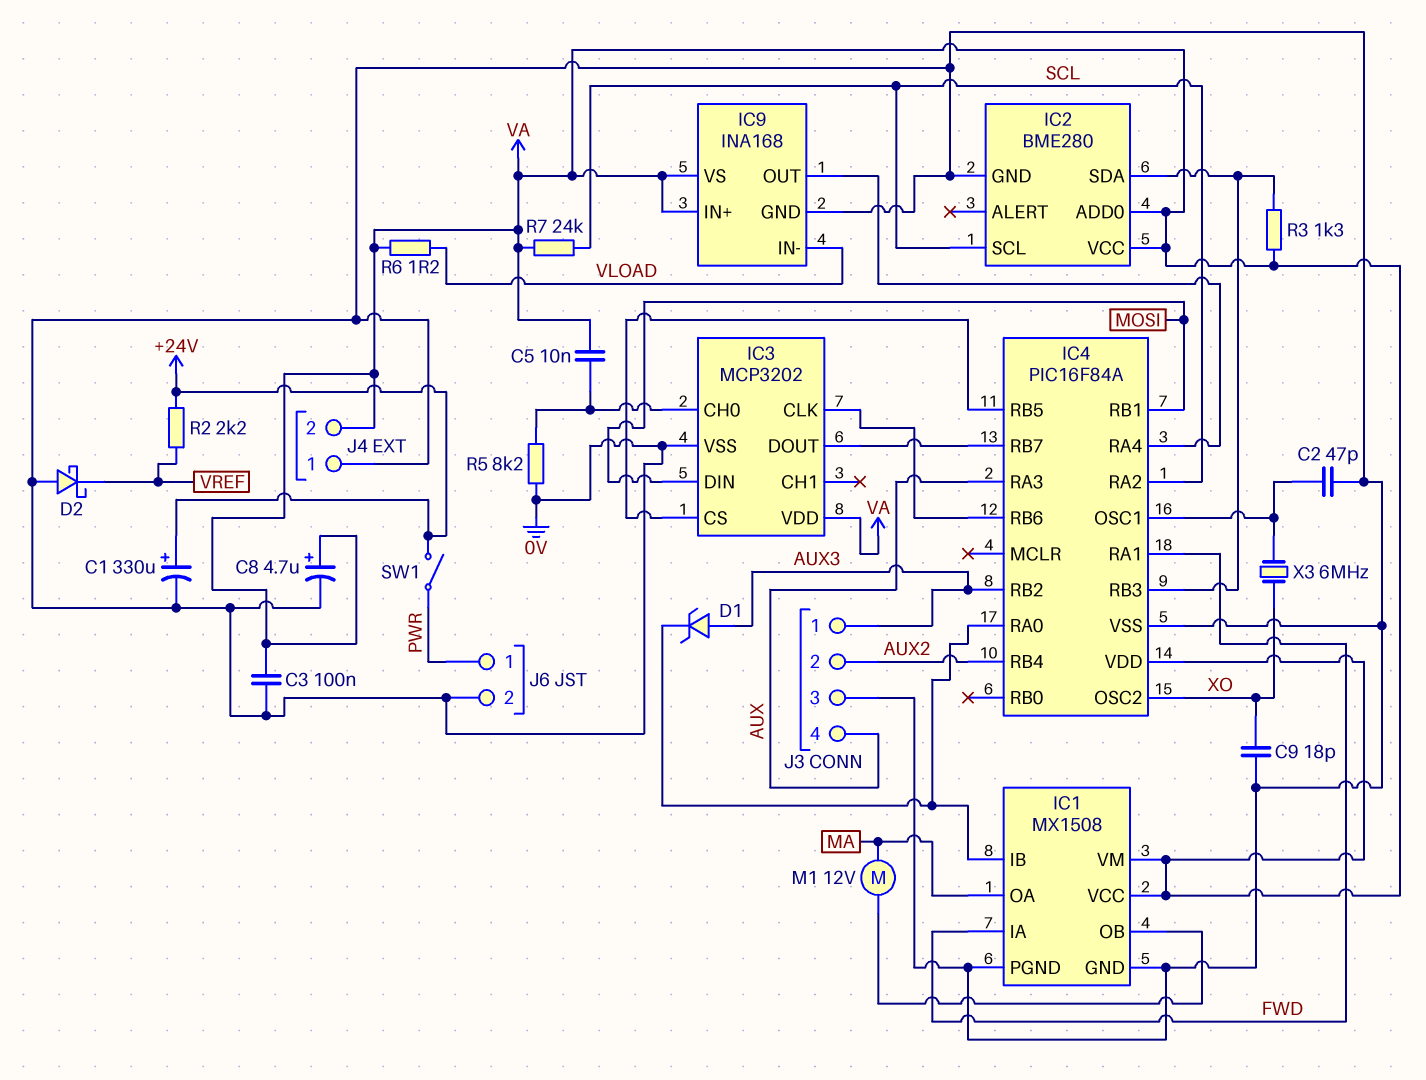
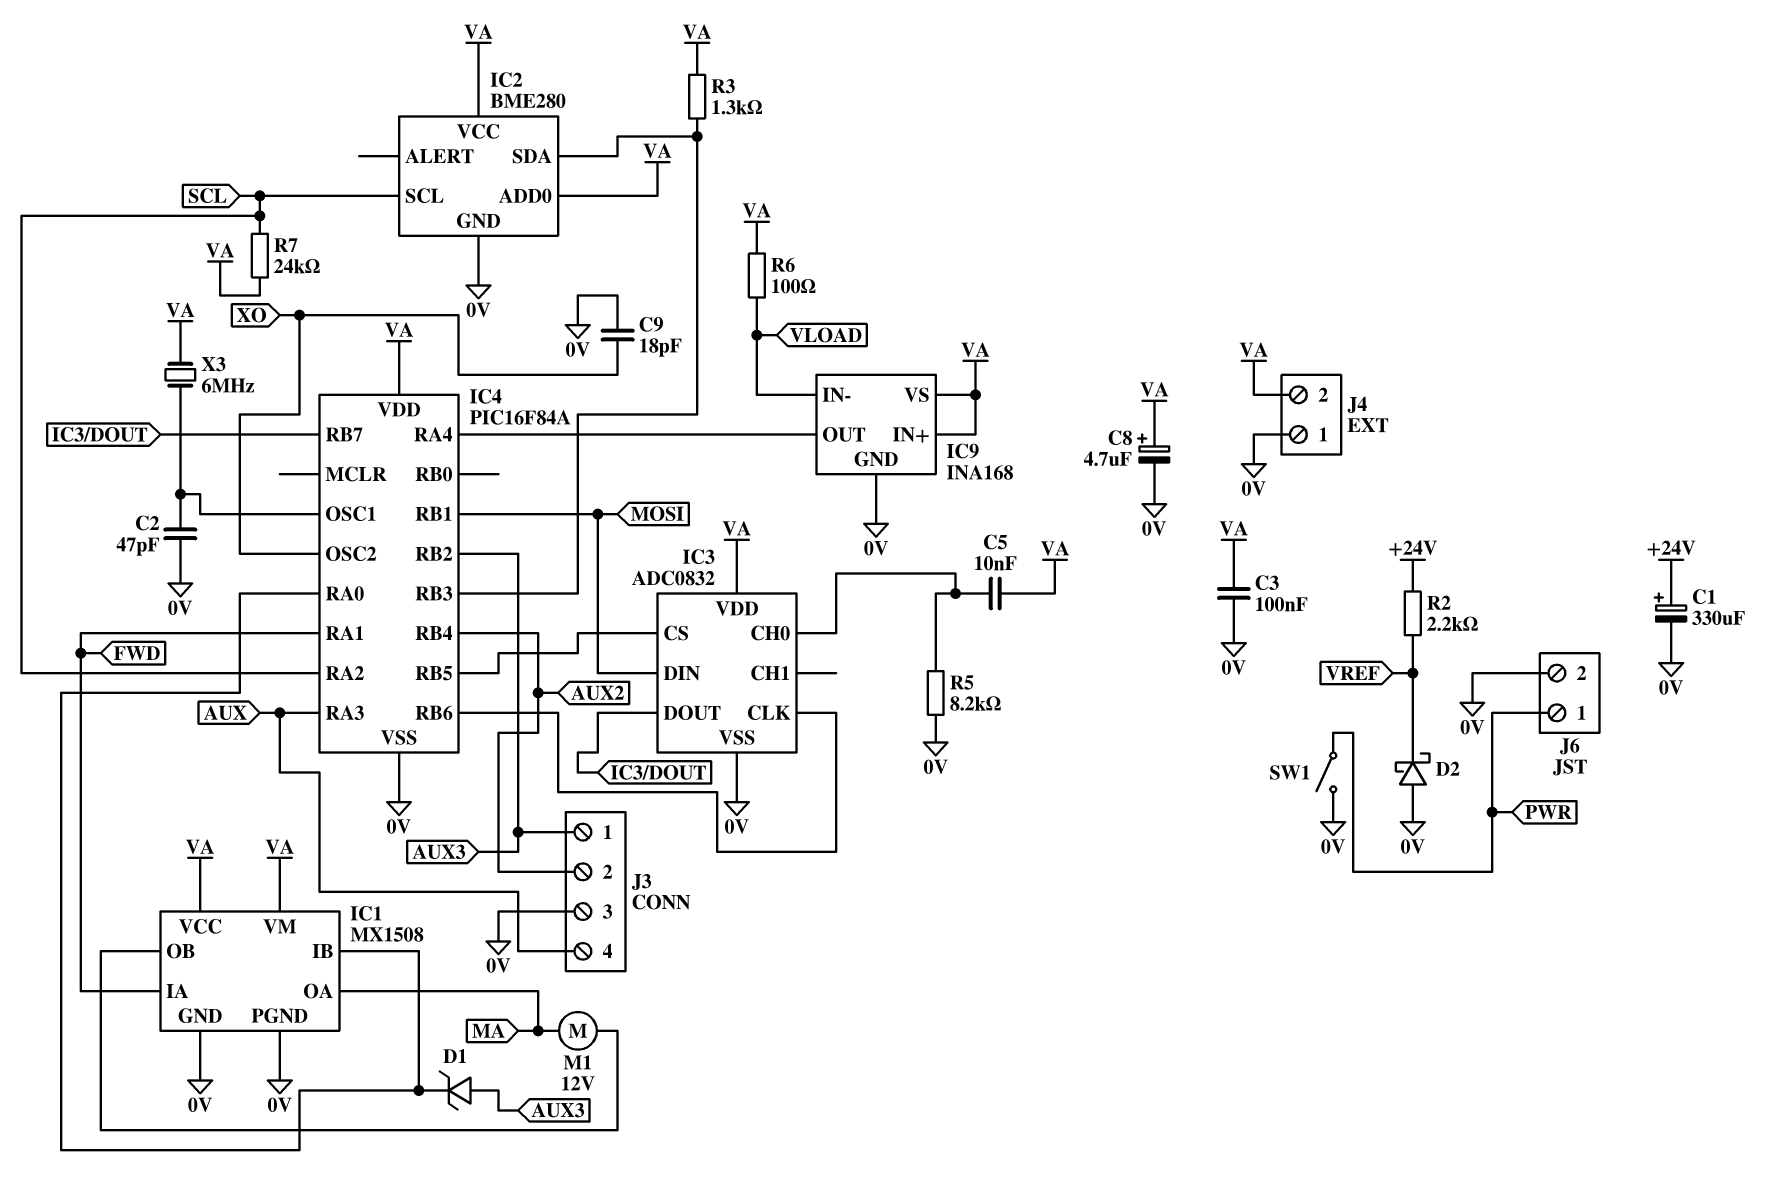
IC3: MCP3202 -> ADC0832
R6: 1.2 (VA, VLOAD) -> 100 (VA, VLOAD)
SW1: switch (+24V, PWR) -> switch (0V, PWR)
X3: 6MHz (IC4/OSC1, XO) -> 6MHz (IC4/OSC1, VA)

